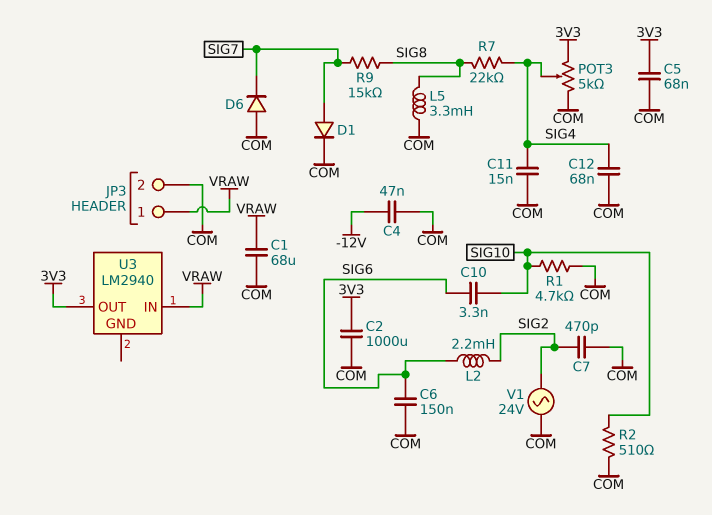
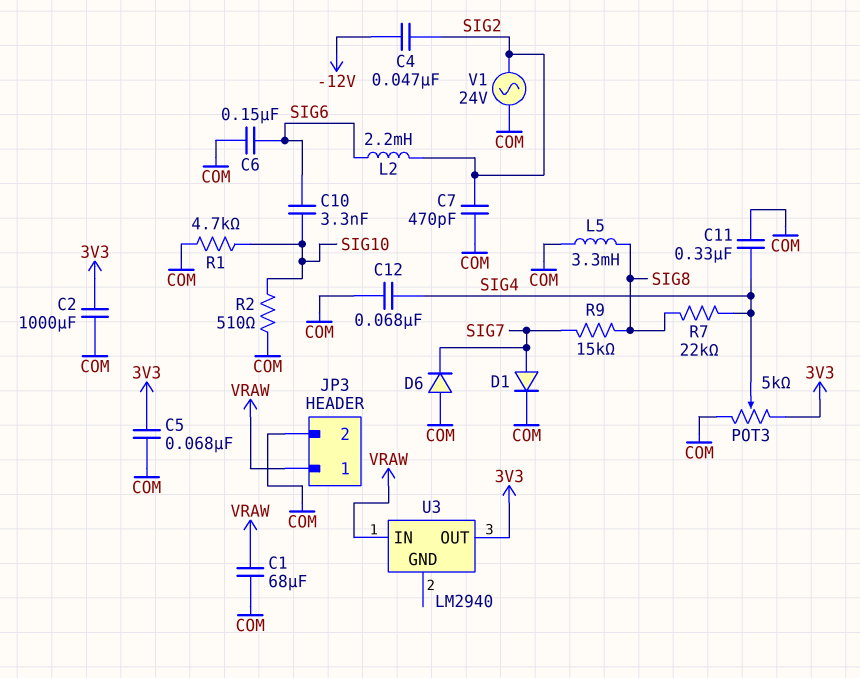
C4: 47nF (-12V, COM) -> 47nF (-12V, SIG2)
C11: 15nF (COM, SIG4) -> 330nF (COM, SIG4)

